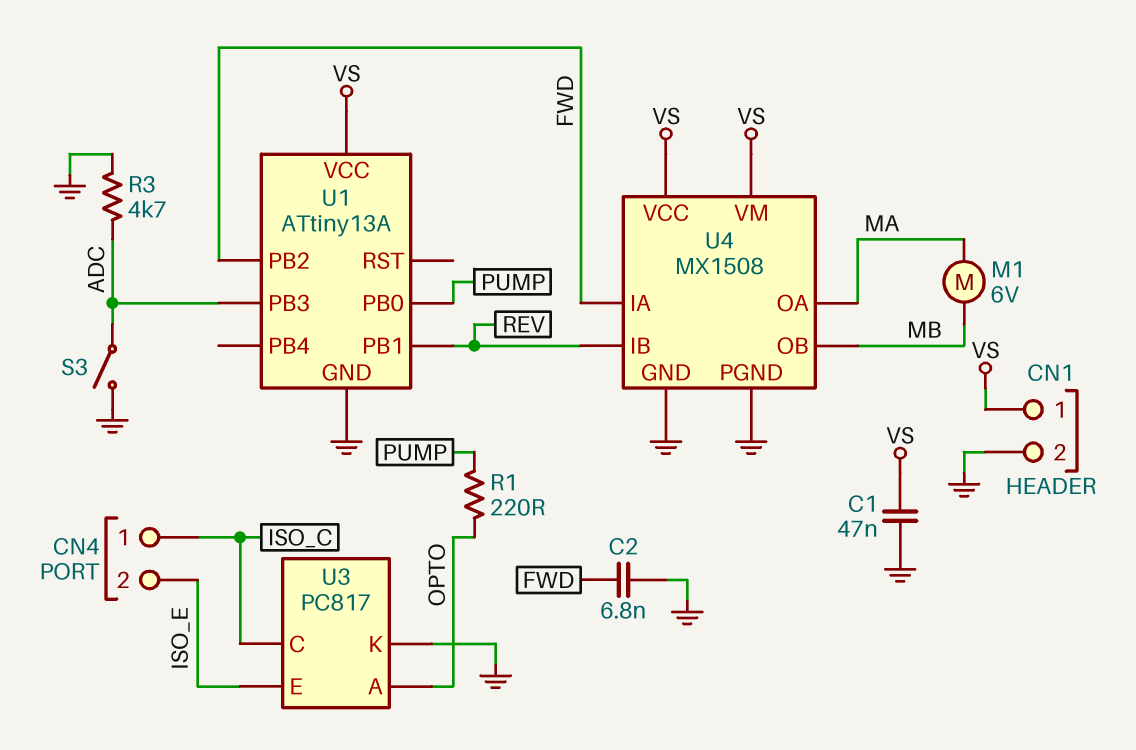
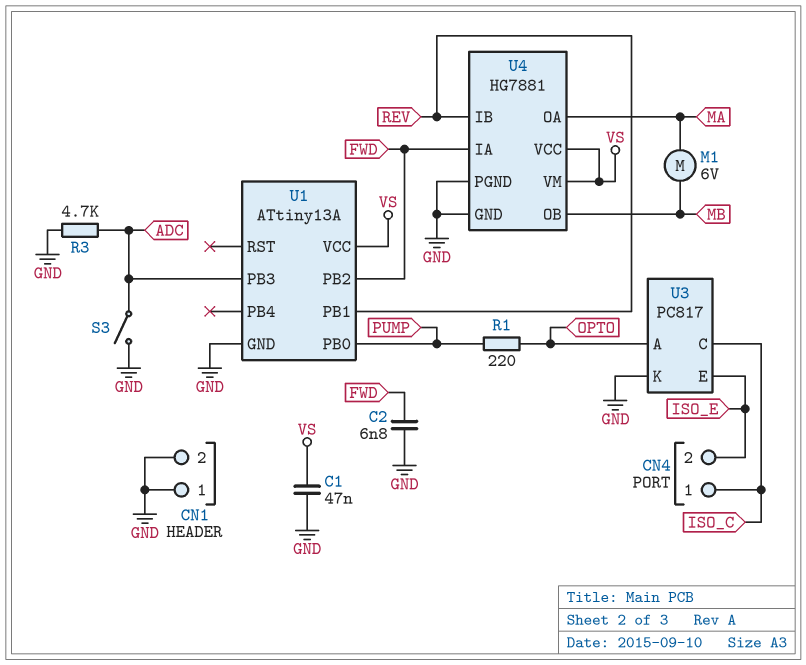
CN1 pin 1: VS -> GND
U4: MX1508 -> HG7881

